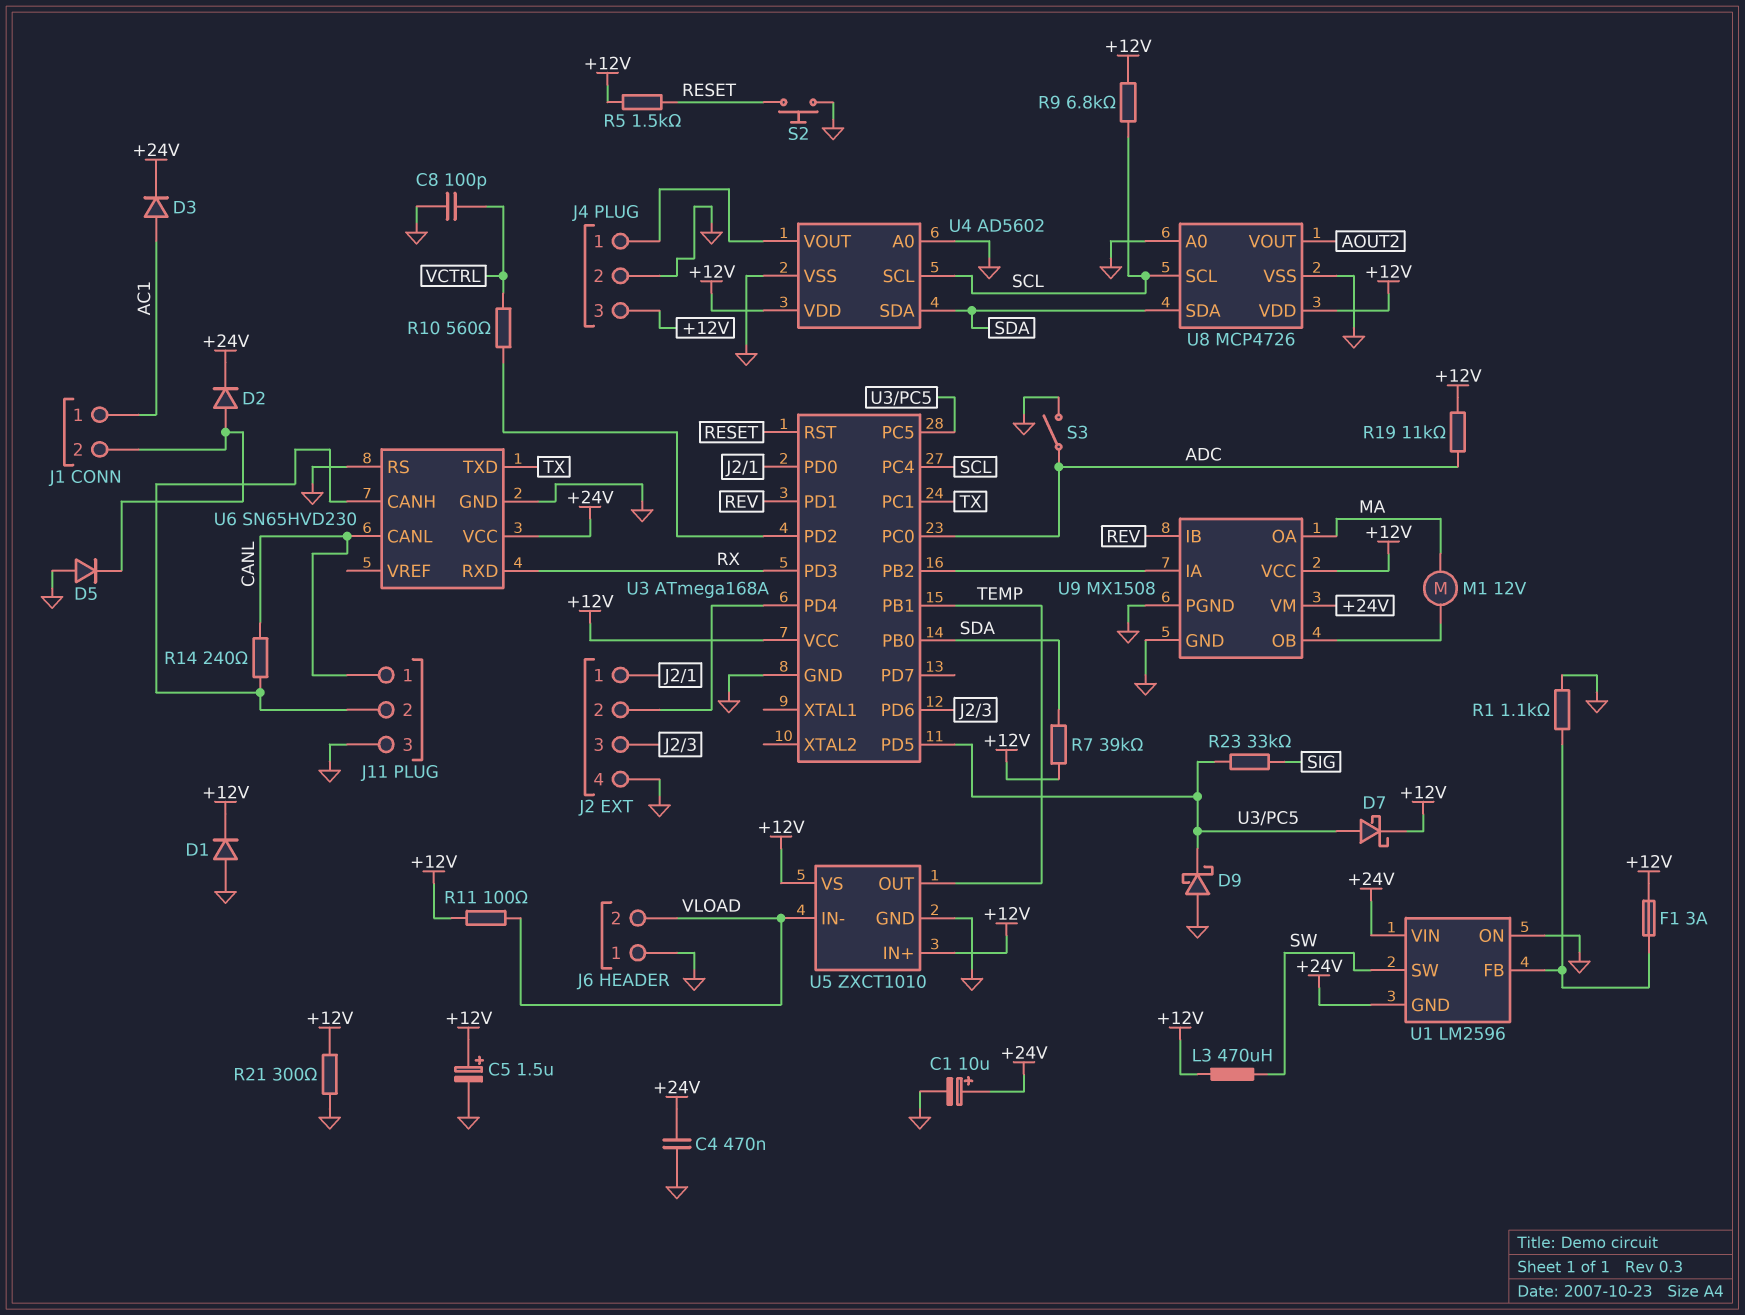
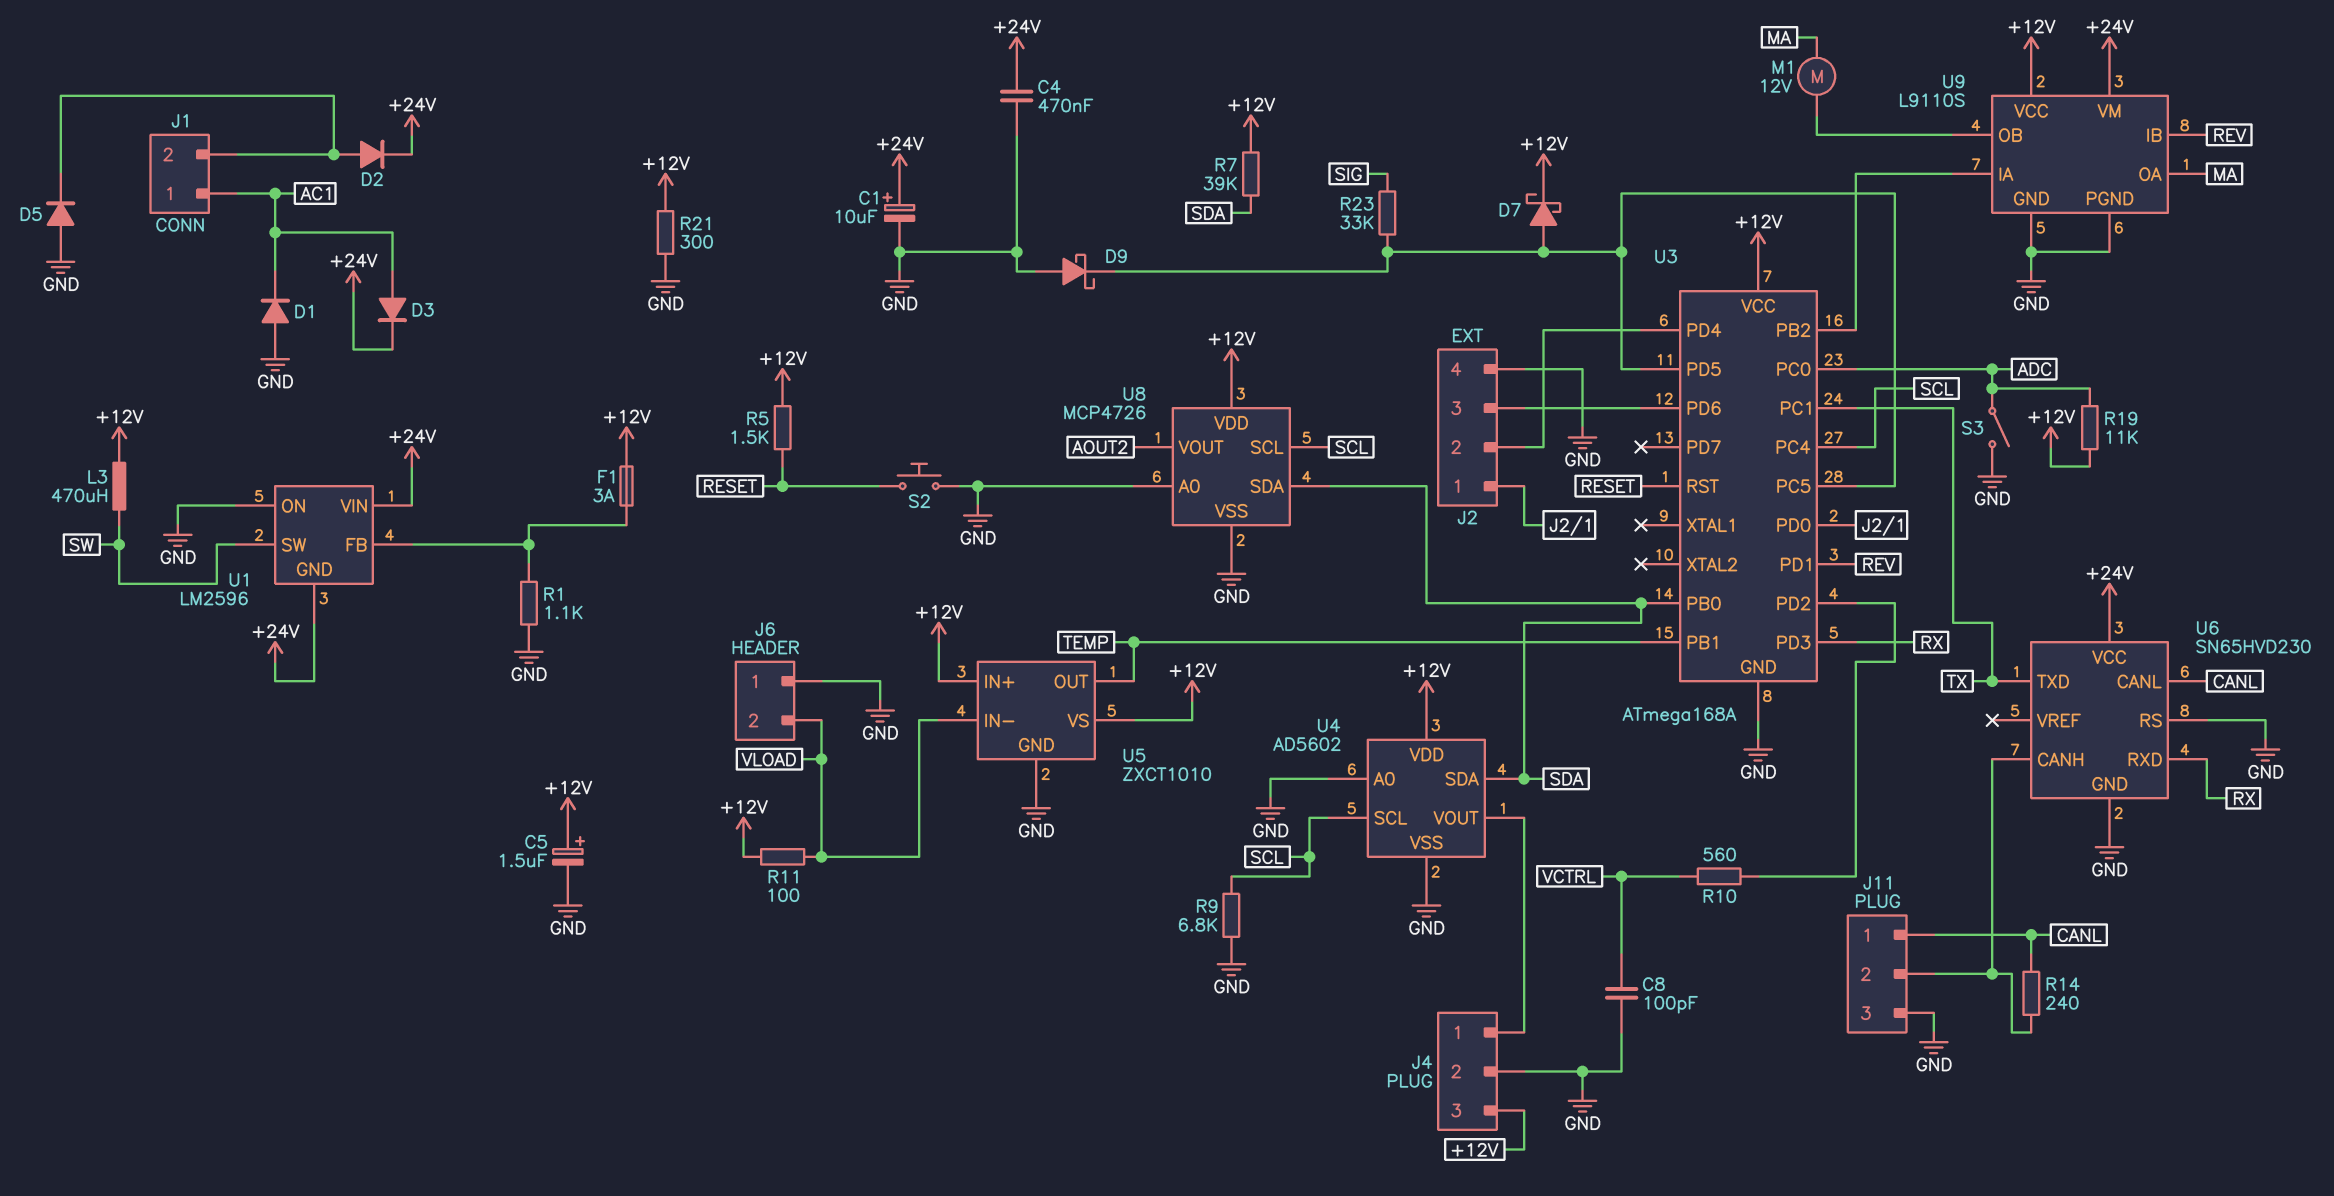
D1: diode (A GND, K +12V) -> diode (A GND, K AC1)
R9: 6.8k (+12V, SCL) -> 6.8k (GND, SCL)
U9: MX1508 -> L9110S

